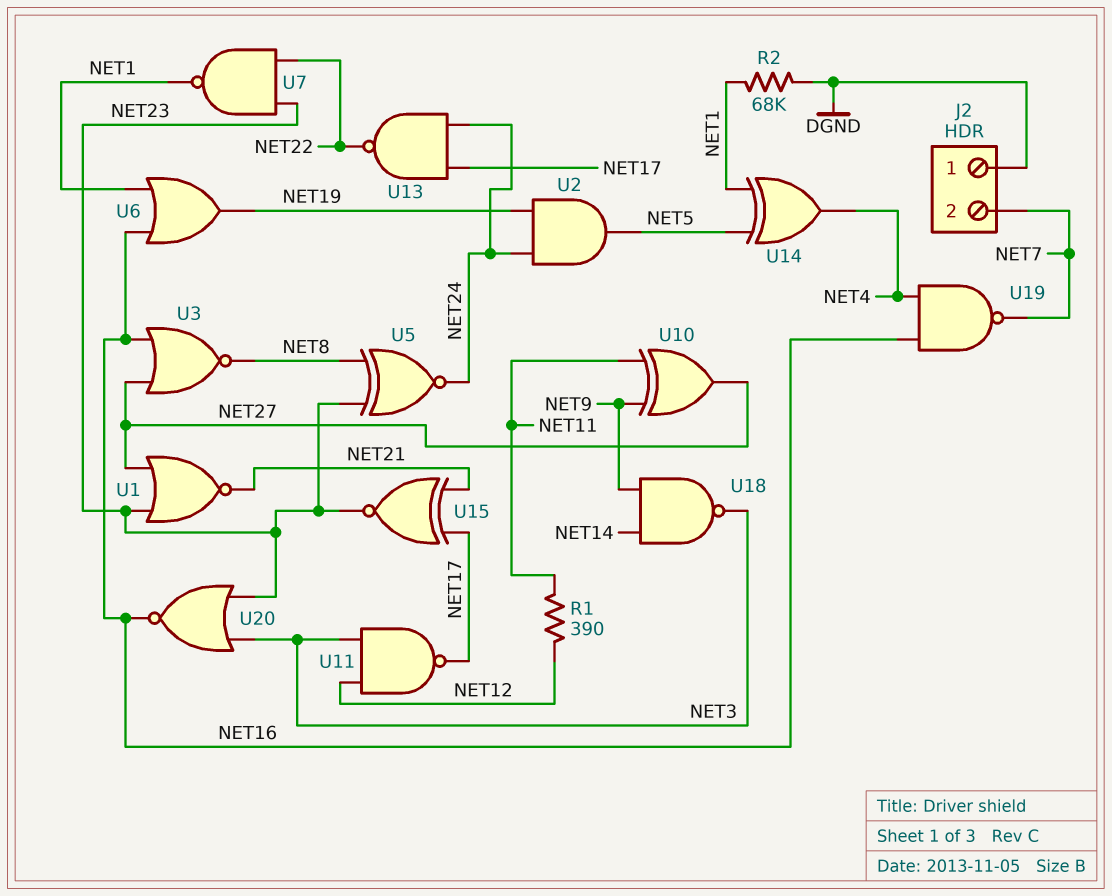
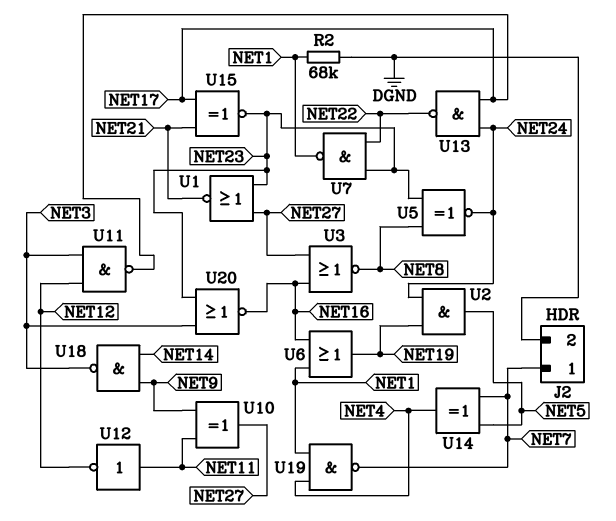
J2 pin 1: DGND -> NET7
J2 pin 2: NET7 -> DGND
R1: 390 (NET11, NET12) -> none
U12: none -> NOT (in NET11, out NET12)
U14: XOR (in NET1, in NET5, out NET4) -> XOR (in NET5, in NET7, out NET4)
U19: NAND (in NET4, in NET16, out NET7) -> NAND (in NET1, in NET4, out NET7)

